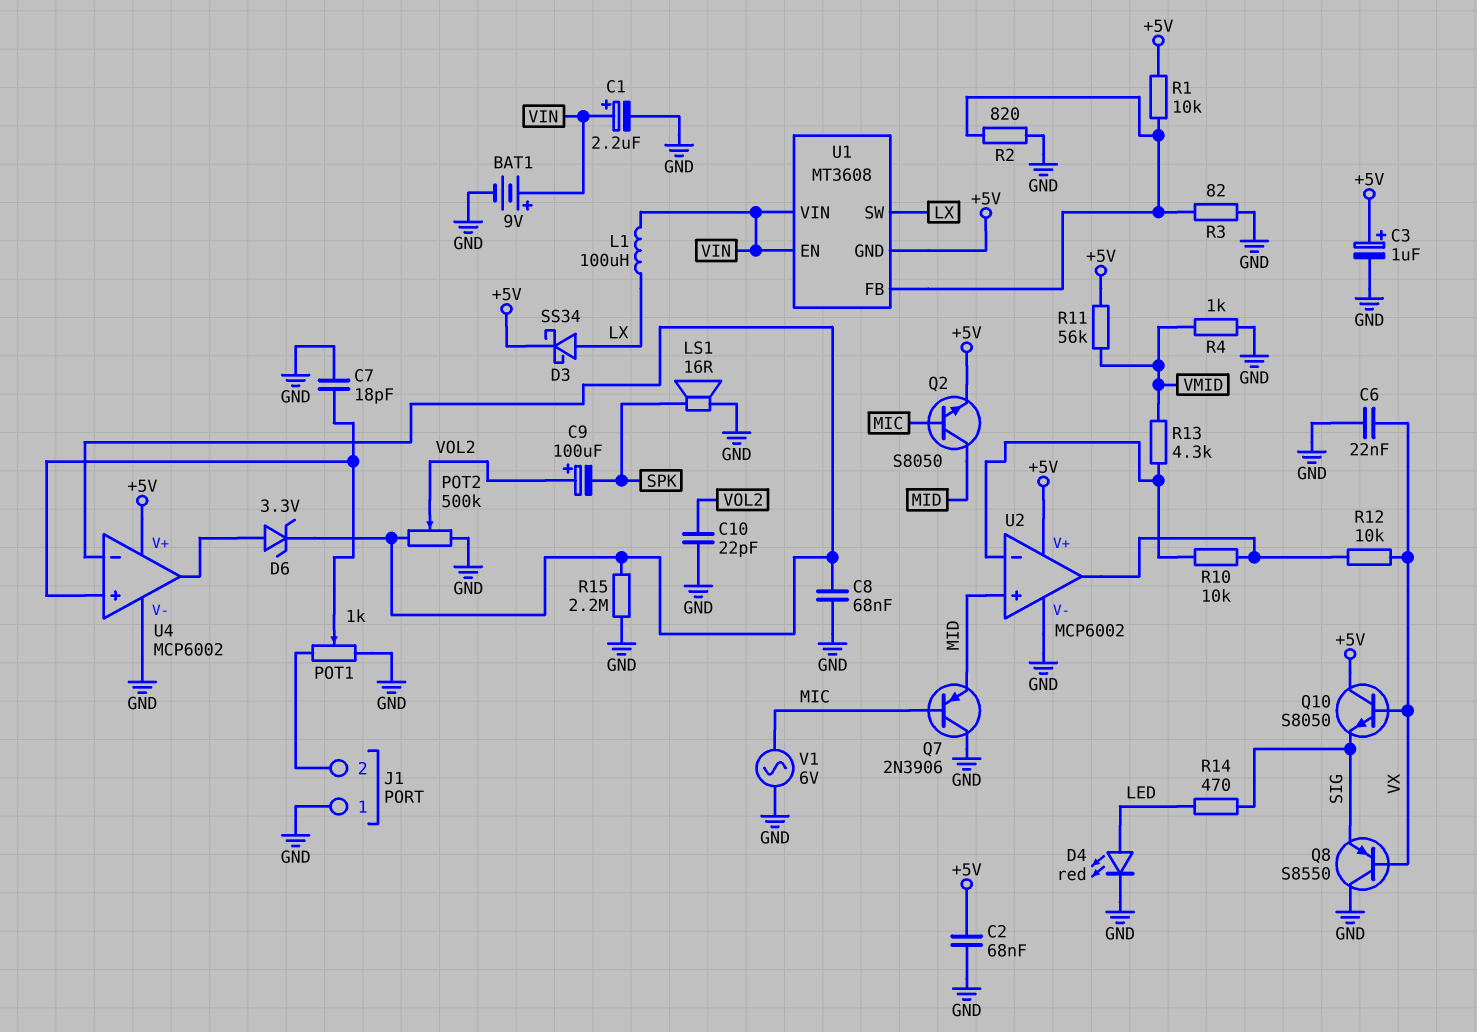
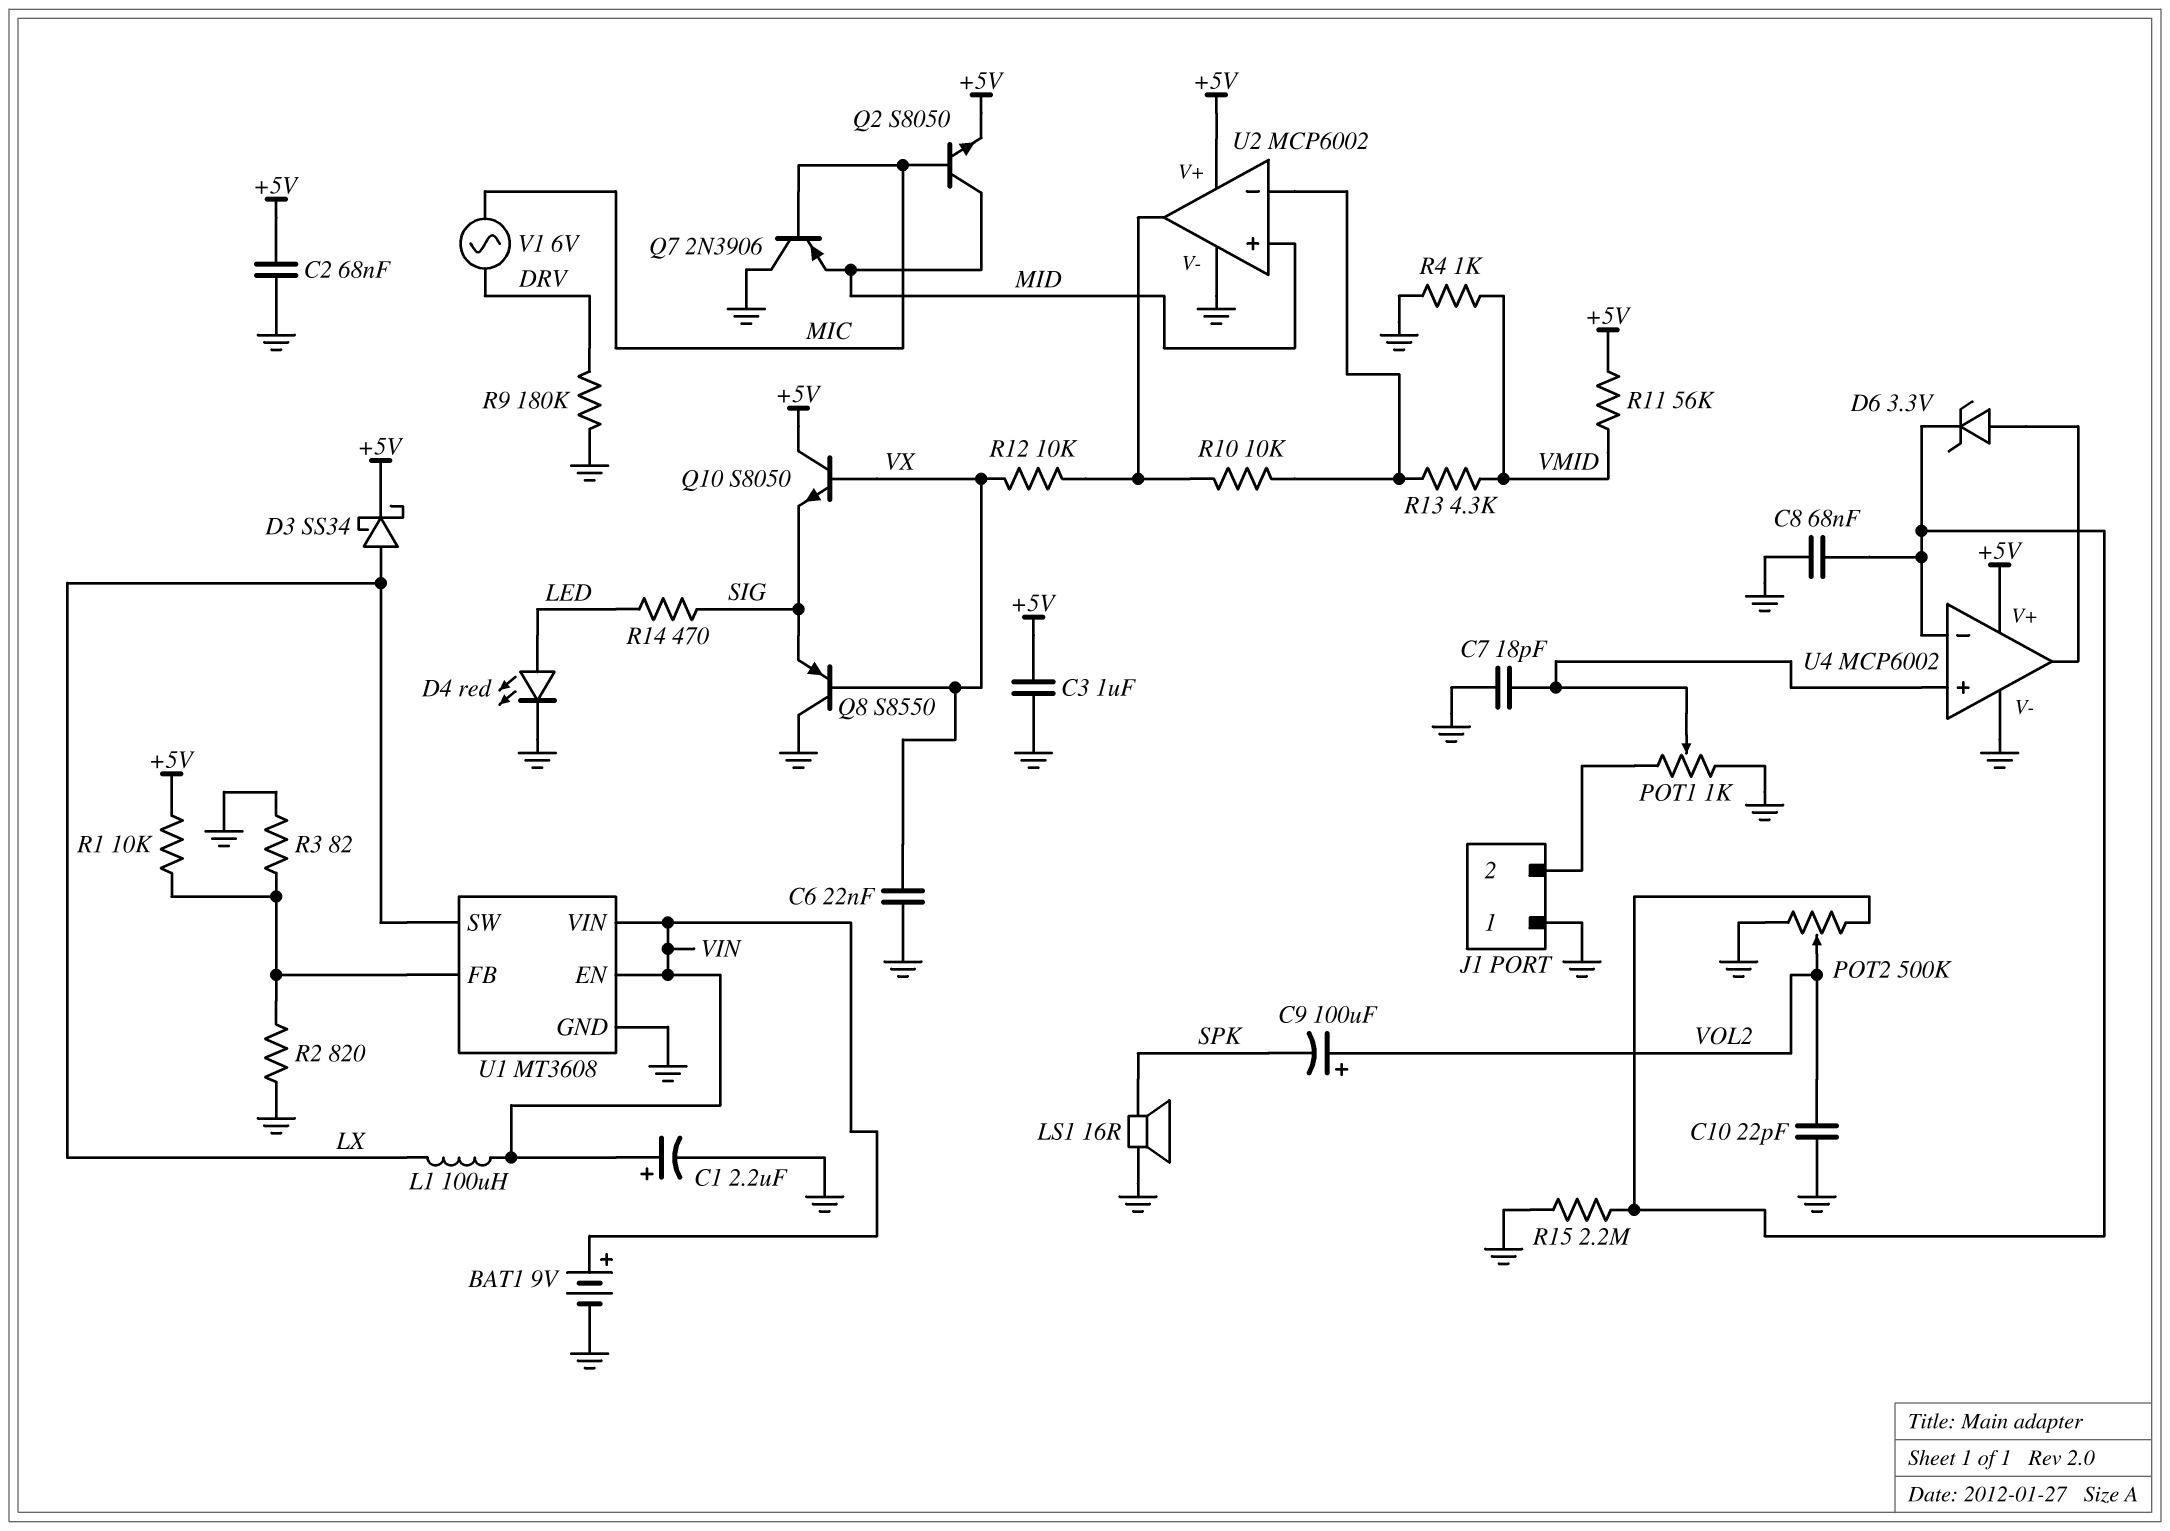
C3: 1uF (plus +5V, minus GND) -> 1uF (+5V, GND)
R9: none -> 180k (DRV, GND)
U1 pin GND: +5V -> GND
V1: AC 6V (GND, MIC) -> AC 6V (DRV, MIC)

